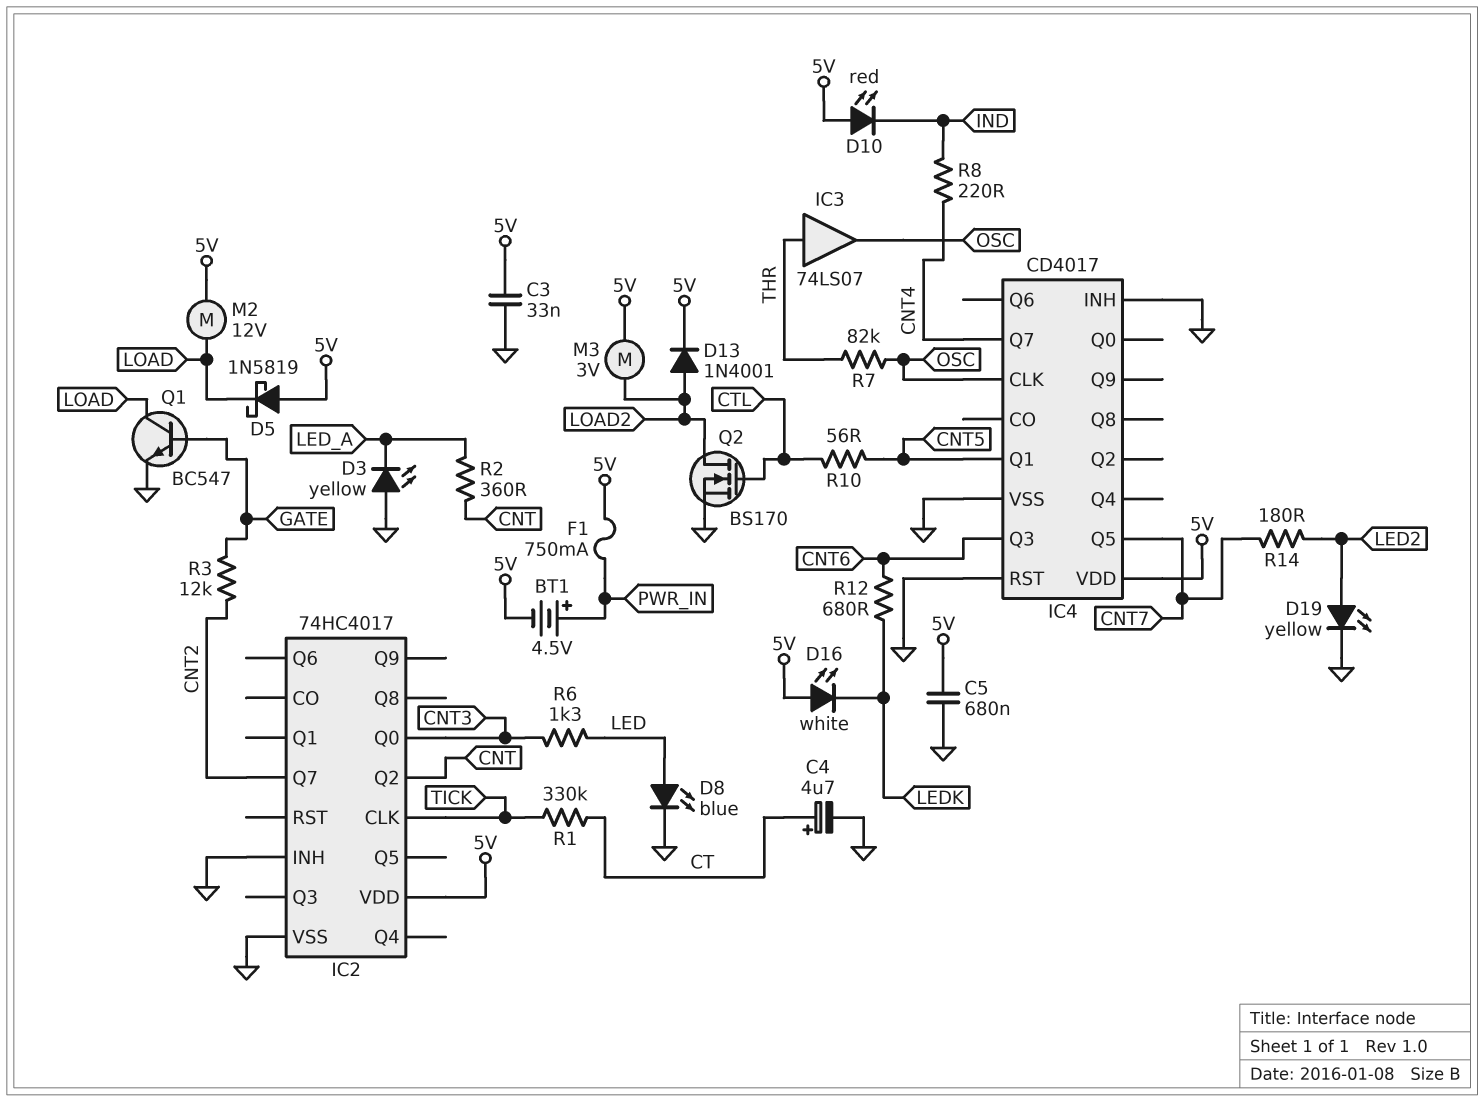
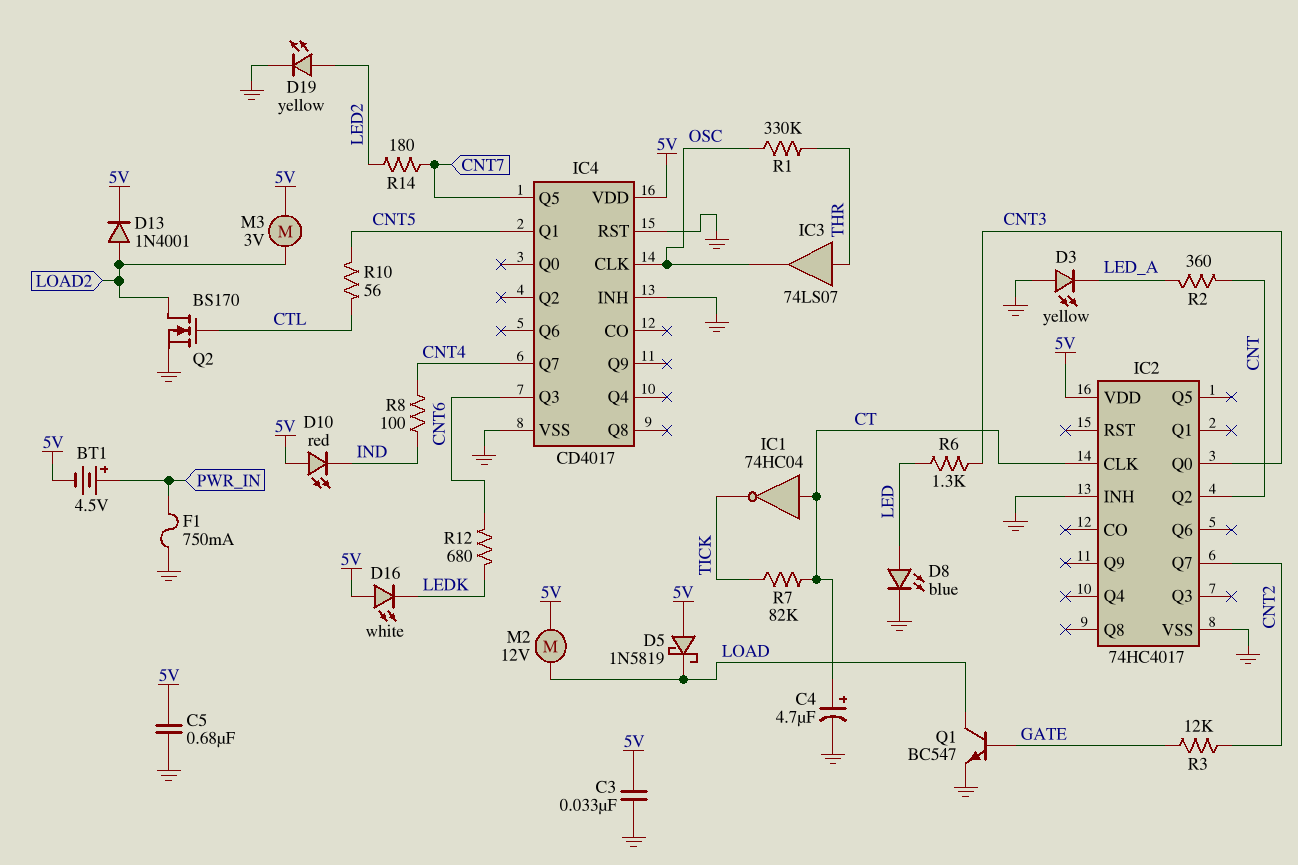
F1: 750mA (5V, PWR_IN) -> 750mA (GND, PWR_IN)
IC1: none -> NOT 74HC04 (in CT, out TICK)
IC2 pin CLK: TICK -> CT
R1: 330k (CT, TICK) -> 330k (OSC, THR)
R7: 82k (OSC, THR) -> 82k (CT, TICK)
R8: 220 (CNT4, IND) -> 100 (CNT4, IND)

